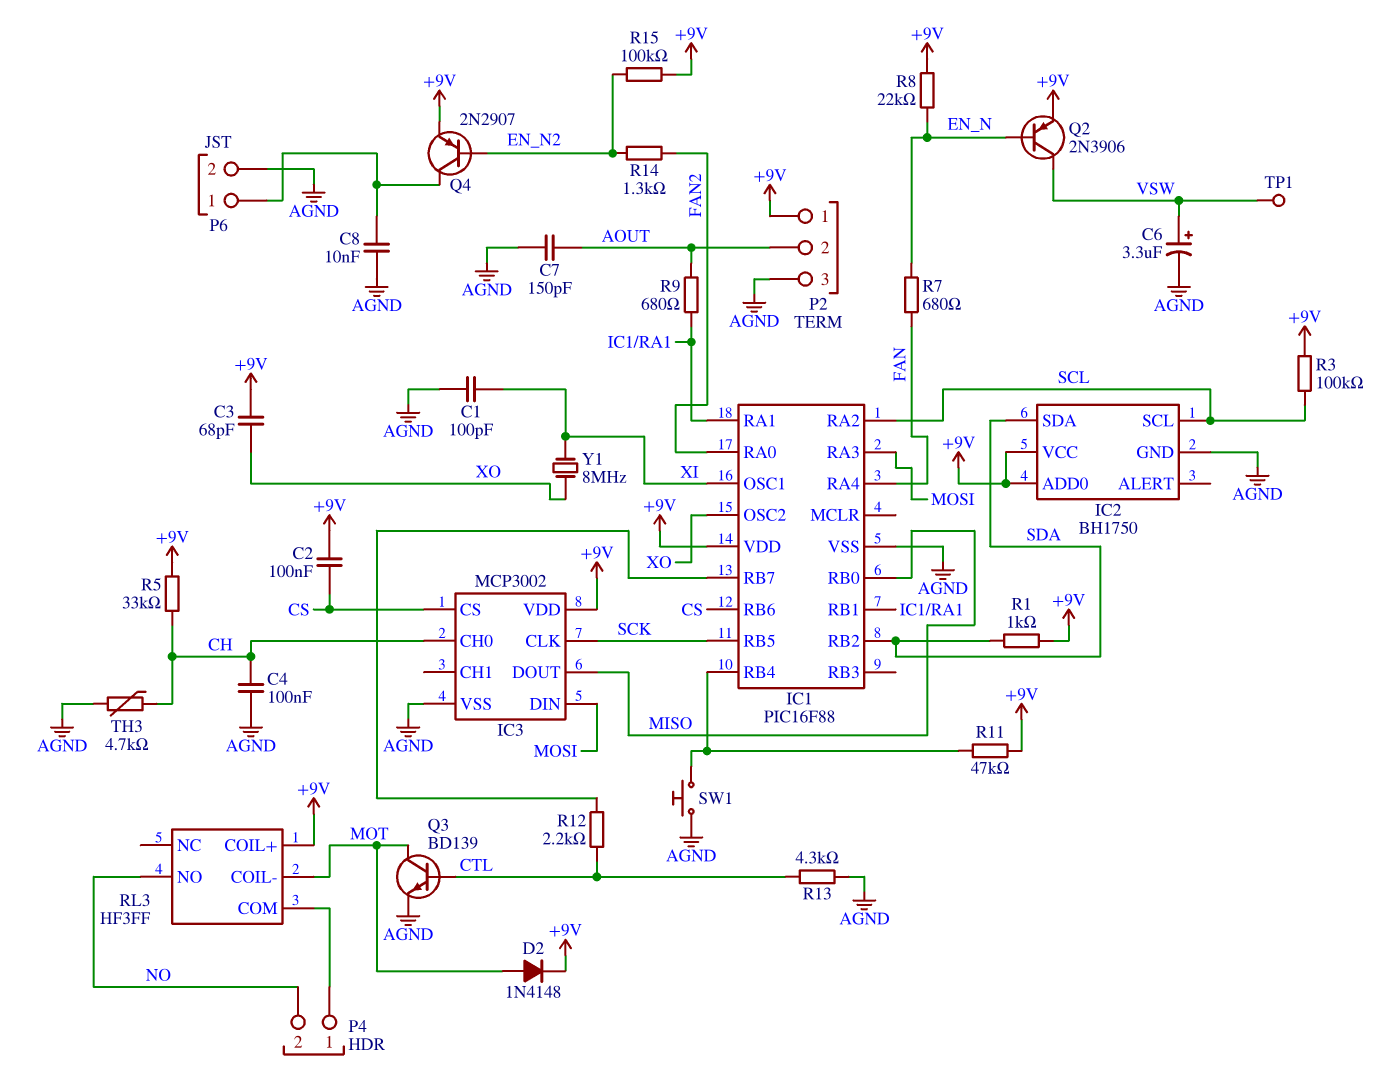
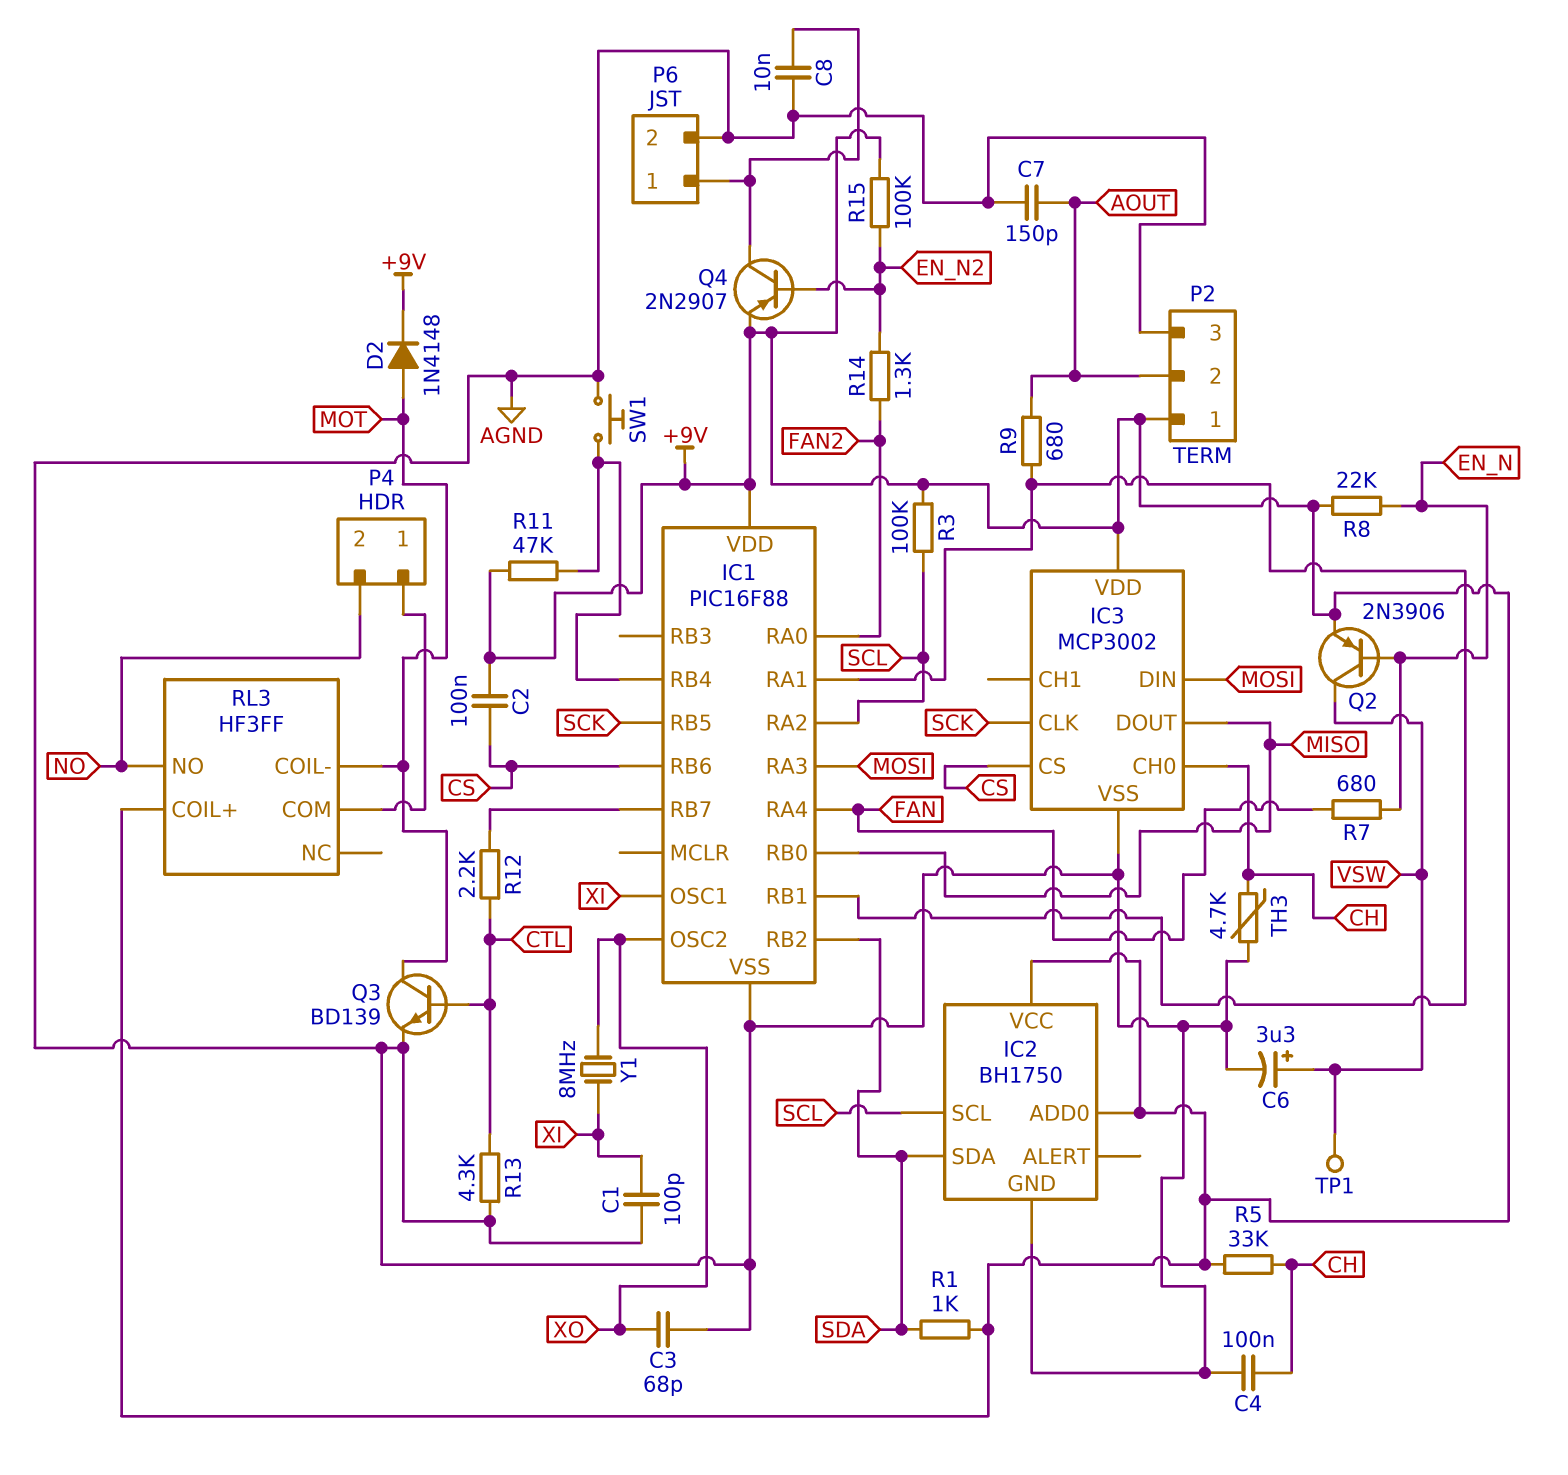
C3: 68pF (+9V, XO) -> 68pF (AGND, XO)

